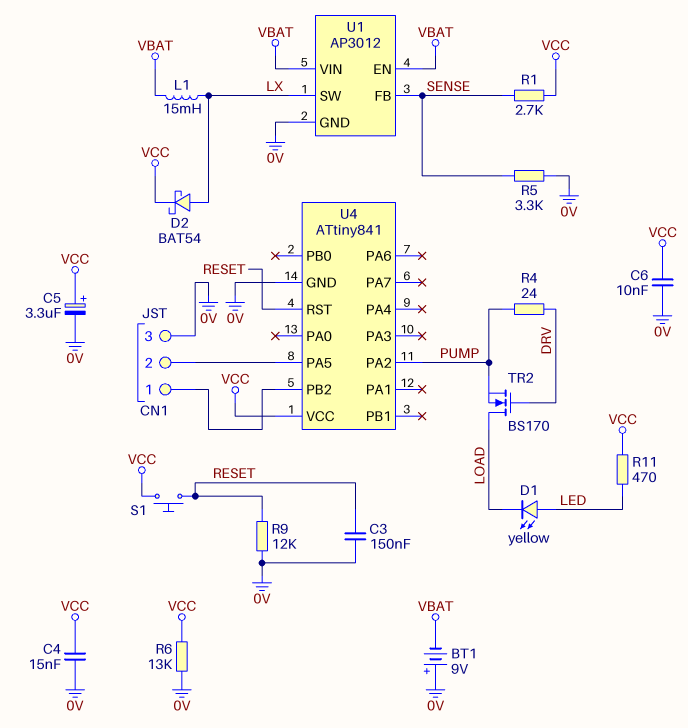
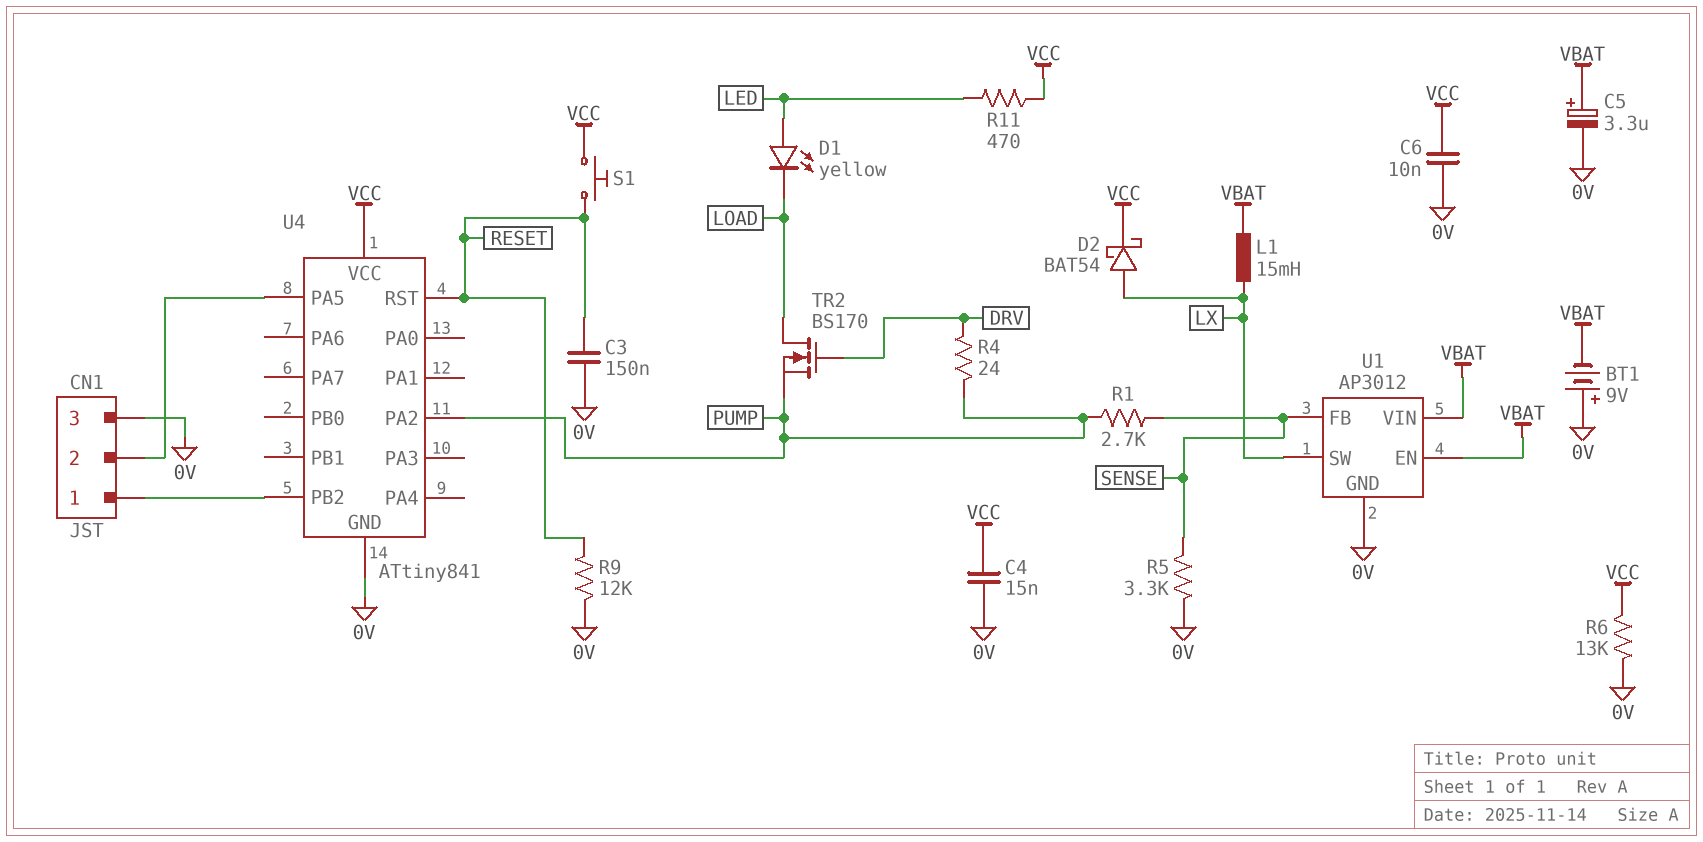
C5: 3.3uF (plus VCC, minus 0V) -> 3.3uF (plus VBAT, minus 0V)
R1: 2.7k (SENSE, VCC) -> 2.7k (PUMP, SENSE)

